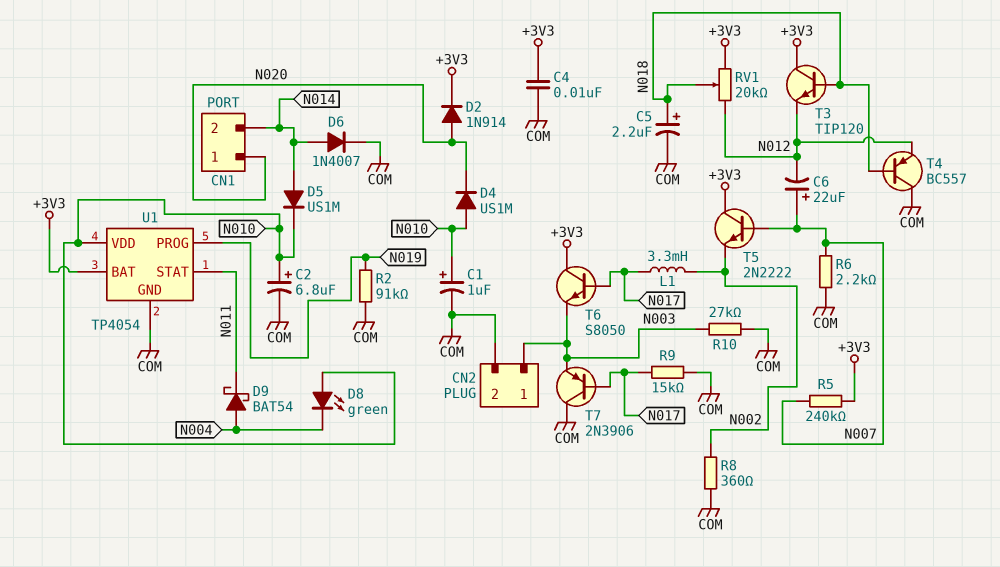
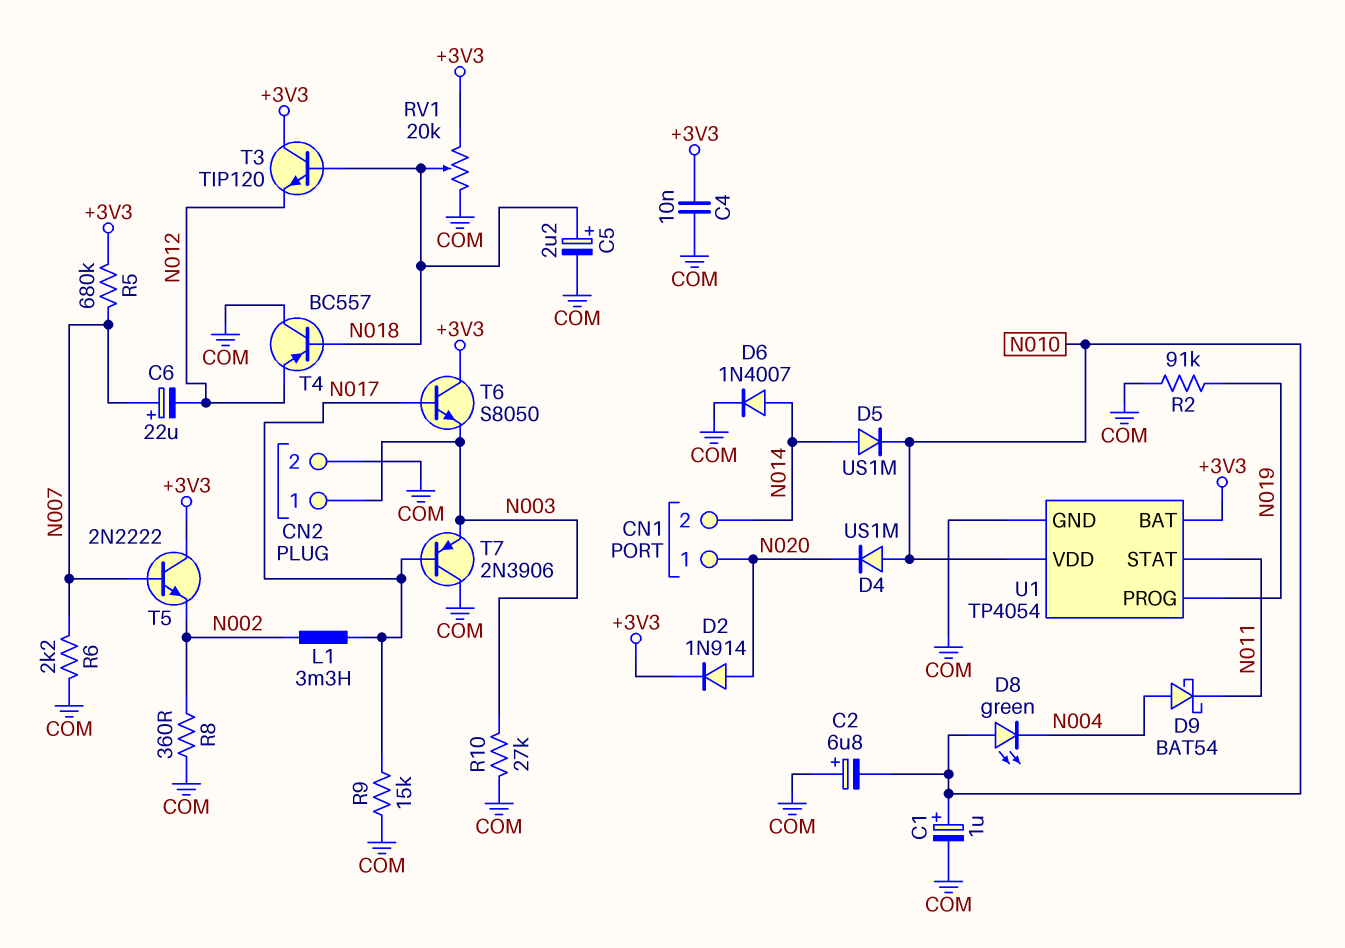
C2: 6.8uF (plus N010, minus COM) -> 6.8uF (plus COM, minus N010)
R5: 240k (+3V3, N007) -> 680k (+3V3, N007)
RV1: 20k (+3V3, N012, wiper N018) -> 20k (+3V3, COM, wiper N018)

